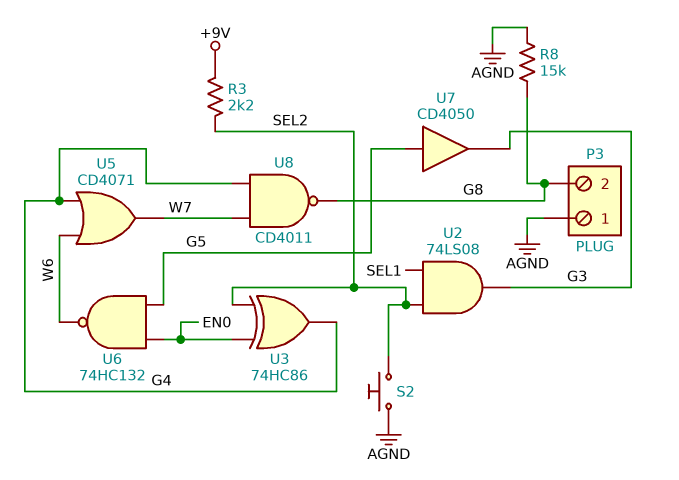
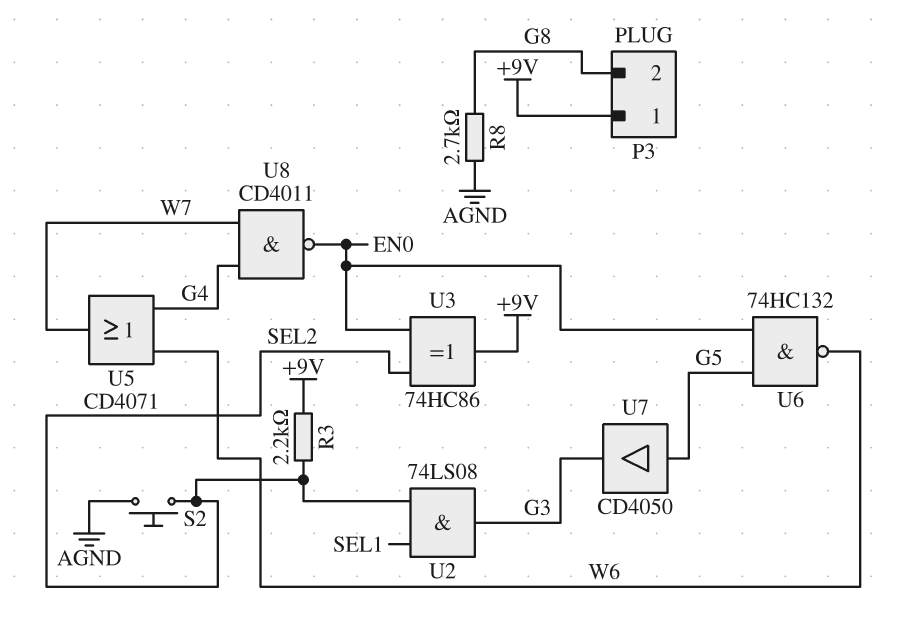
P3 pin 1: AGND -> +9V
R8: 15k (AGND, G8) -> 2.7k (AGND, G8)
U3: XOR 74HC86 (in EN0, in SEL2, out G4) -> XOR 74HC86 (in EN0, in SEL2, out +9V)
U8: NAND CD4011 (in G4, in W7, out G8) -> NAND CD4011 (in G4, in W7, out EN0)

